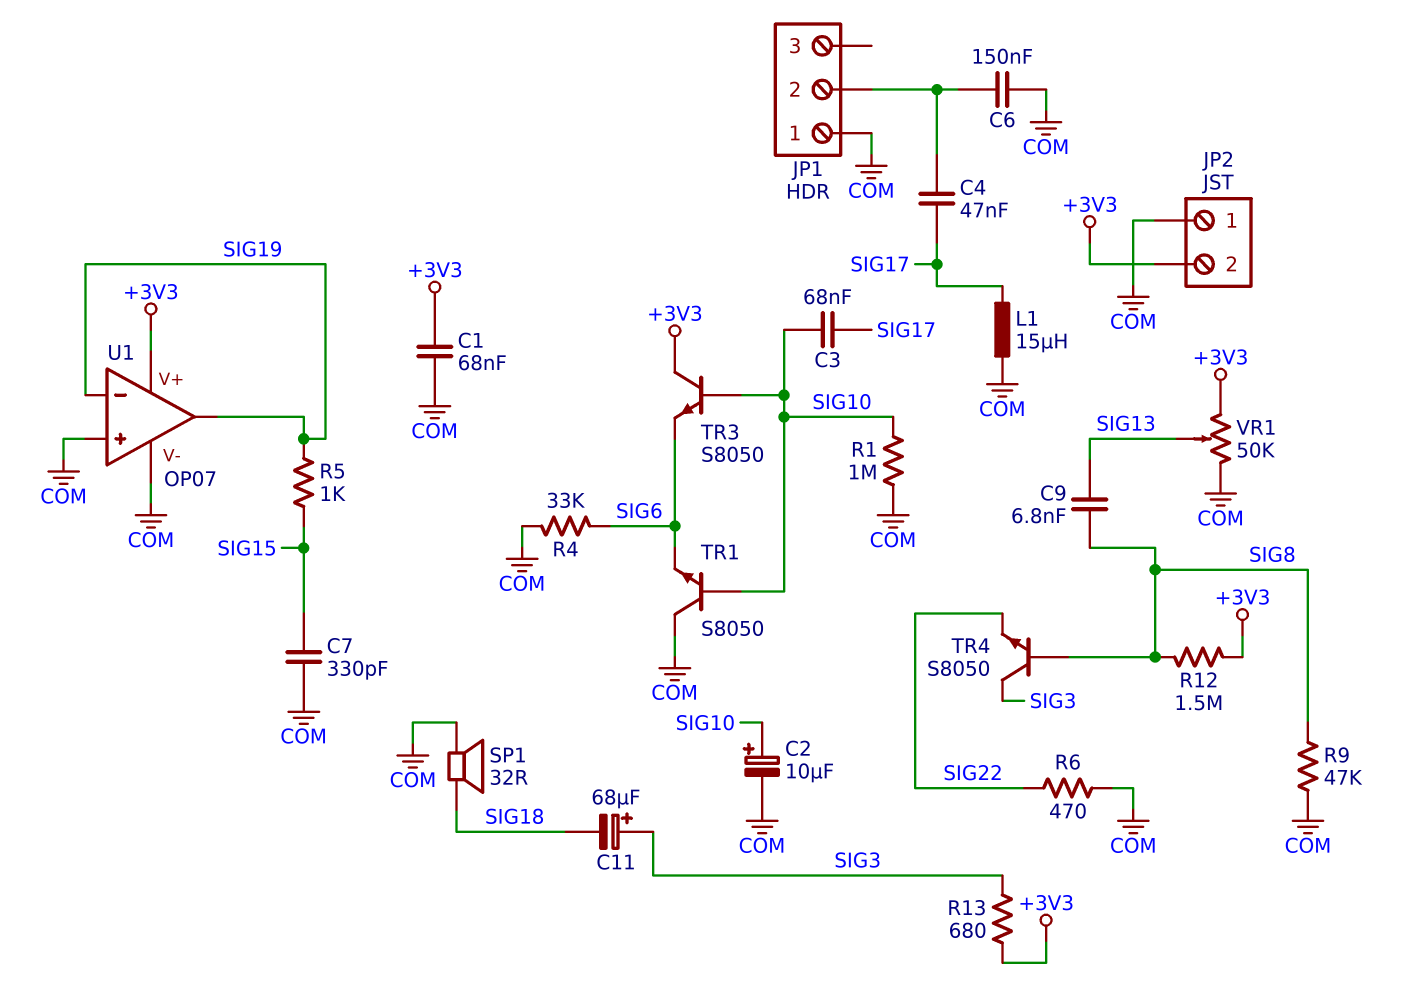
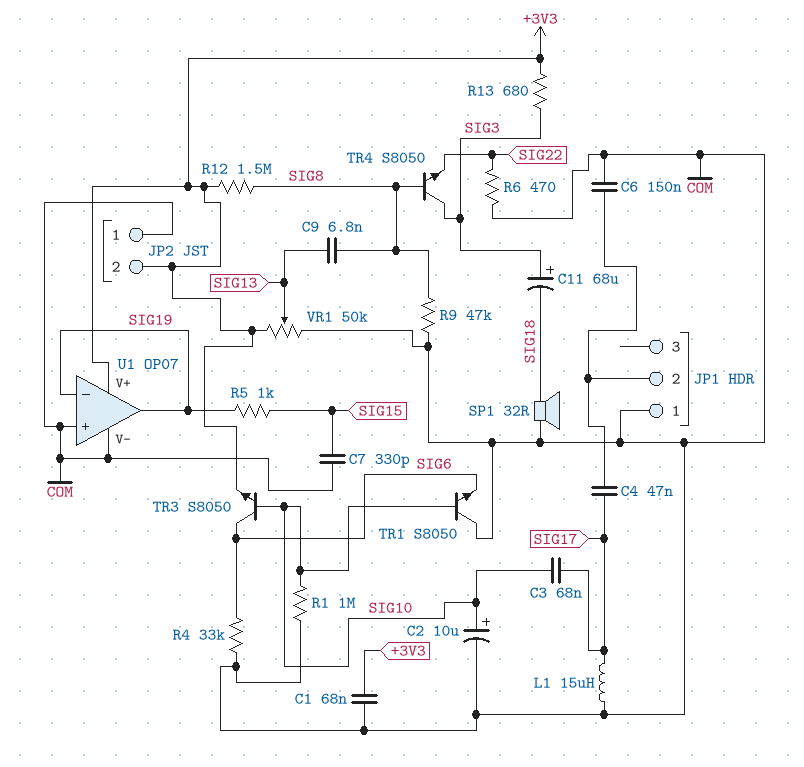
TR3: NPN S8050 (B SIG10, C +3V3, E SIG6) -> NPN S8050 (B SIG10, C SIG6, E +3V3)

